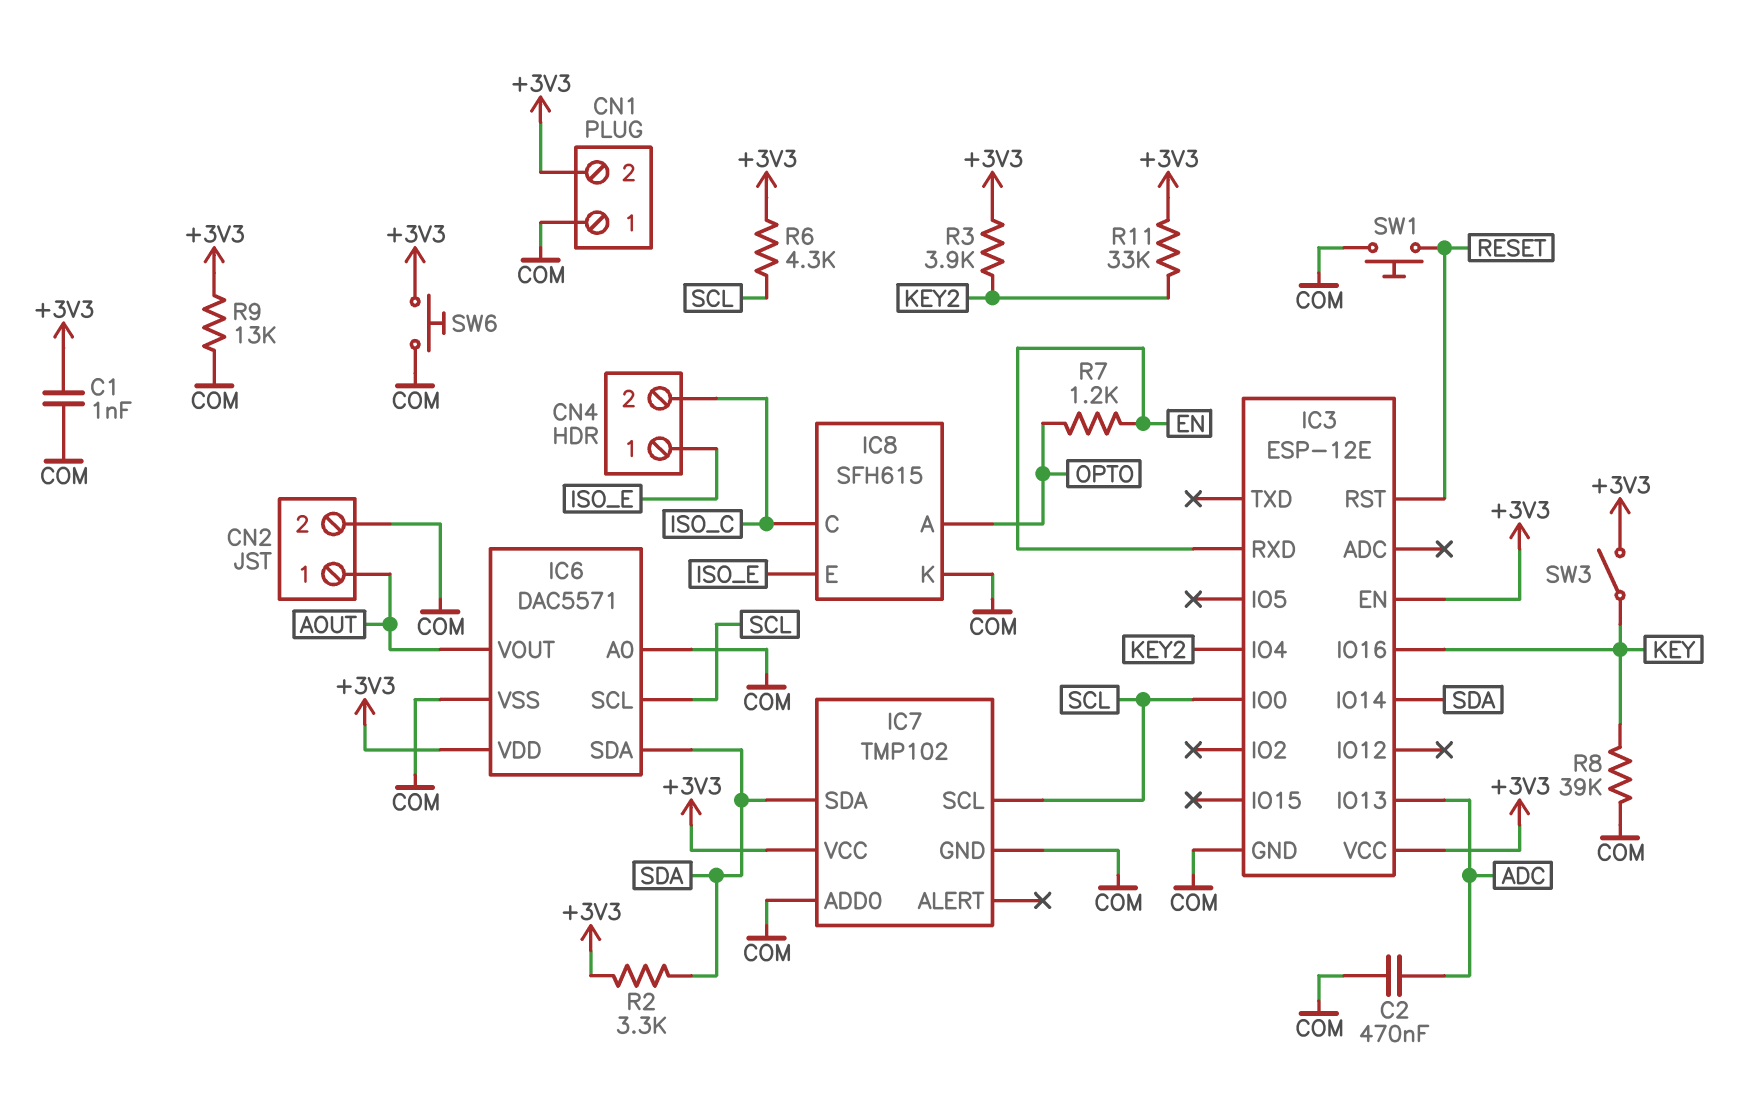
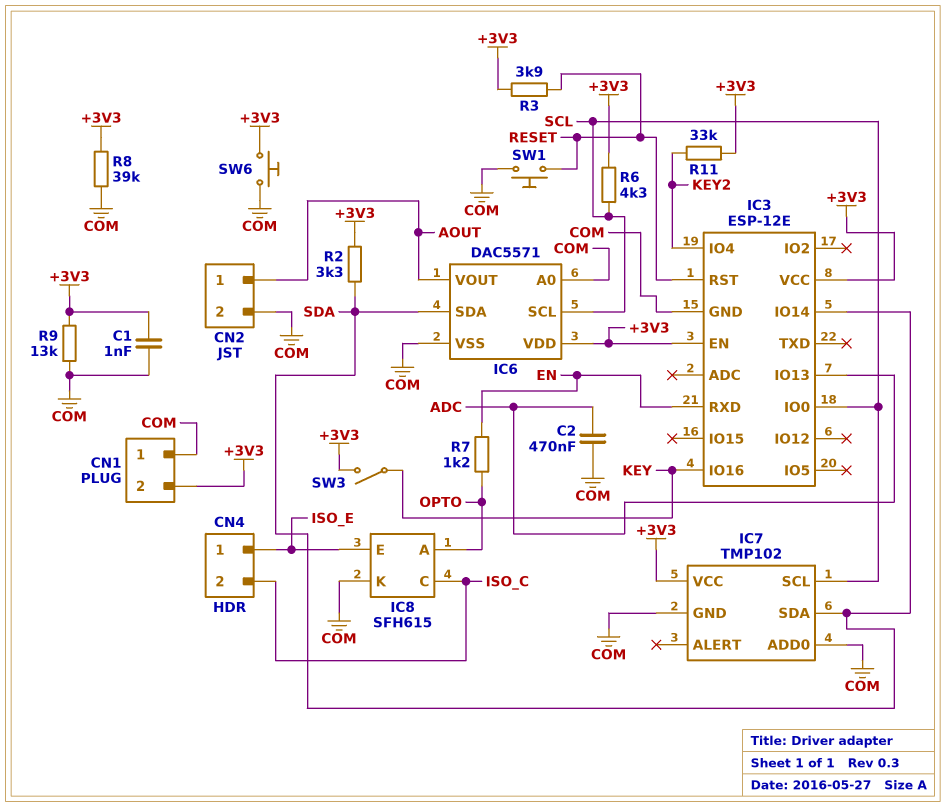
R3: 3.9k (+3V3, KEY2) -> 3.9k (+3V3, RESET)
R8: 39k (COM, KEY) -> 39k (+3V3, COM)

